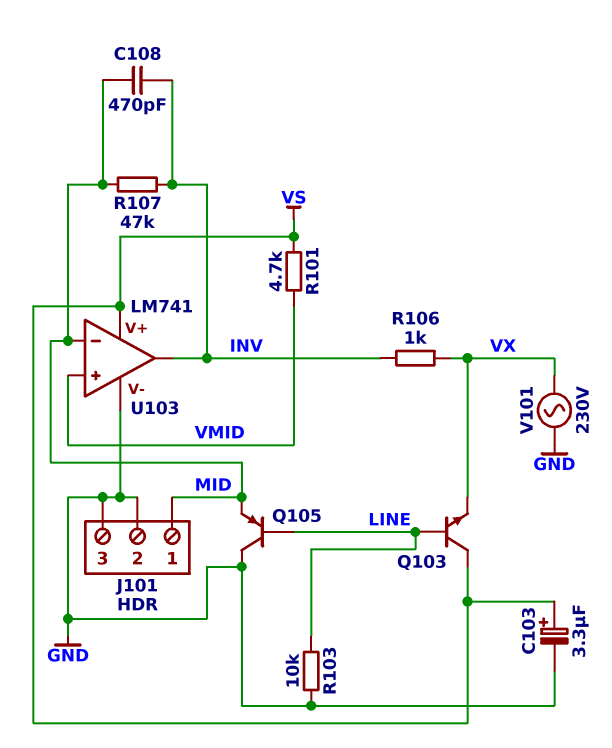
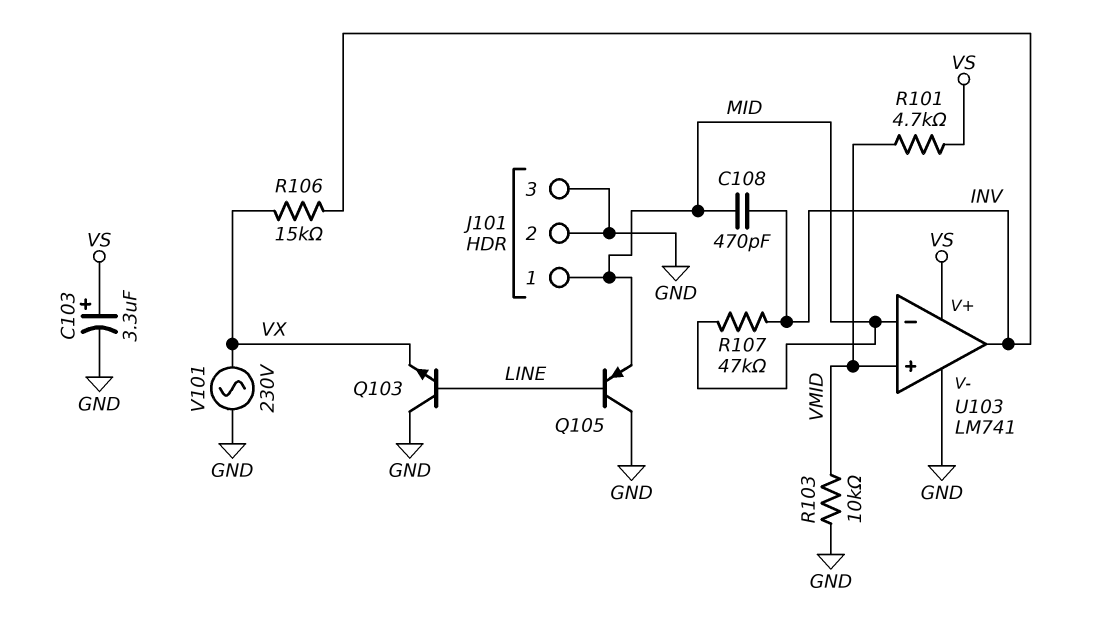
Q103: NPN (B LINE, C VS, E VX) -> NPN (B LINE, C GND, E VX)
R103: 10k (GND, LINE) -> 10k (GND, VMID)
R106: 1k (INV, VX) -> 15k (INV, VX)

